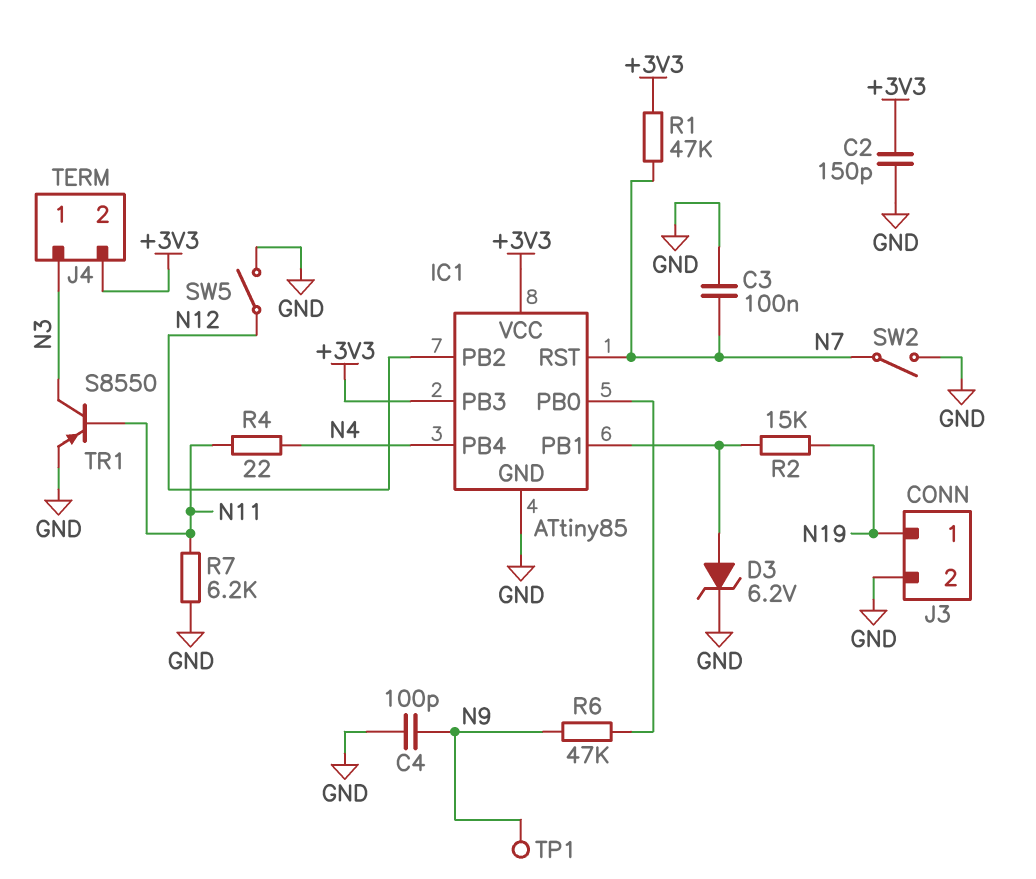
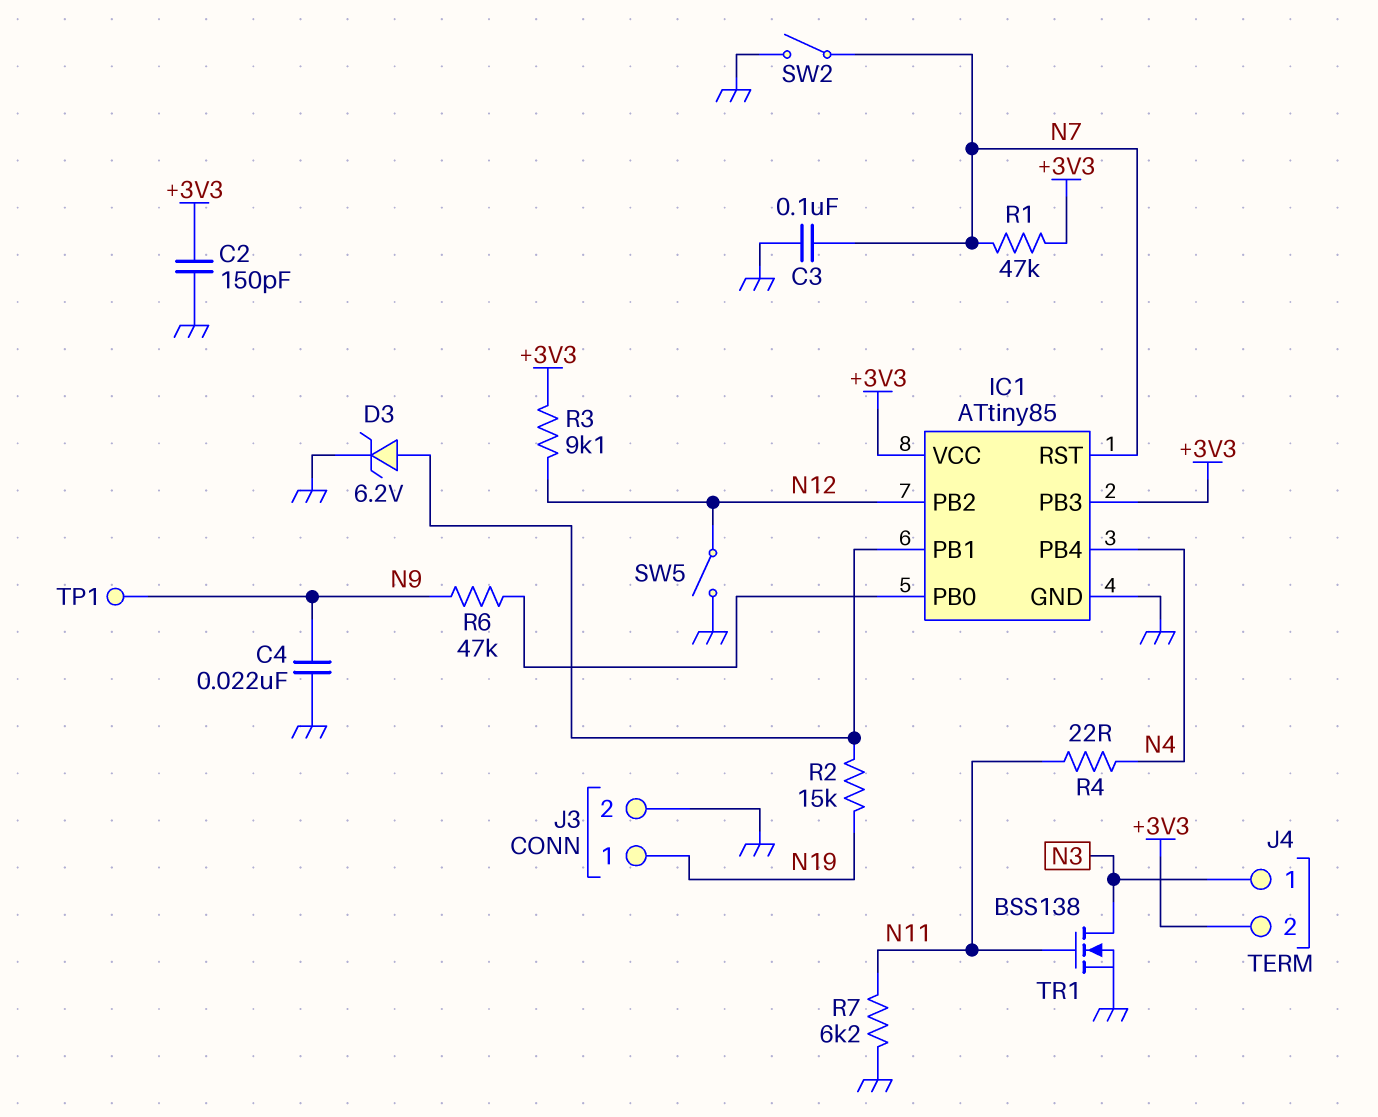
C4: 100pF (GND, N9) -> 22nF (GND, N9)
R3: none -> 9.1k (+3V3, N12)
TR1: PNP S8550 (B N11, C N3, E GND) -> NMOS BSS138 (G N11, D N3, S GND)

